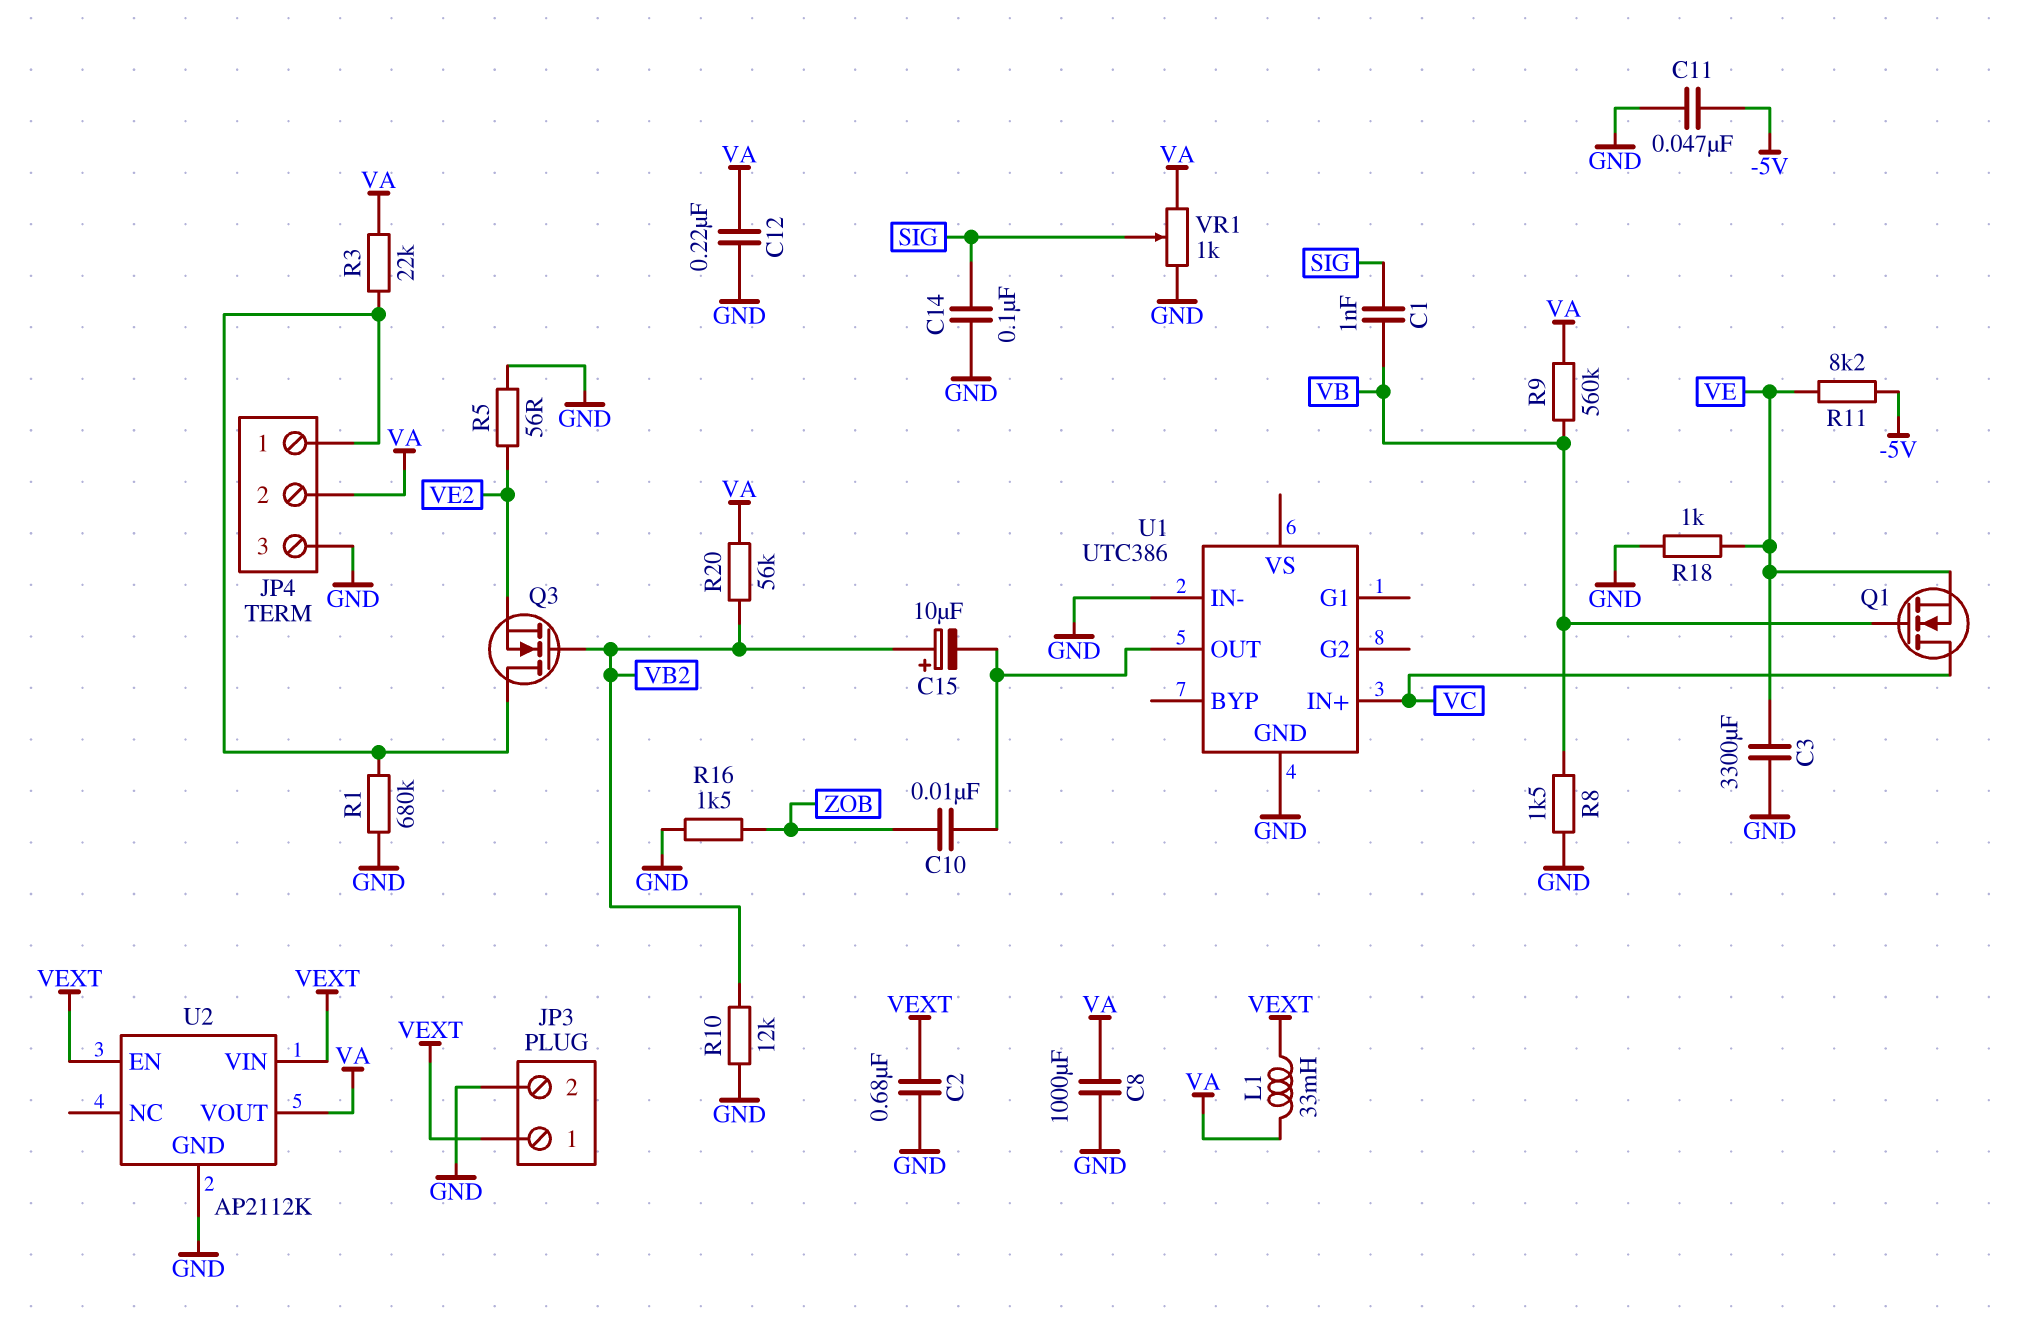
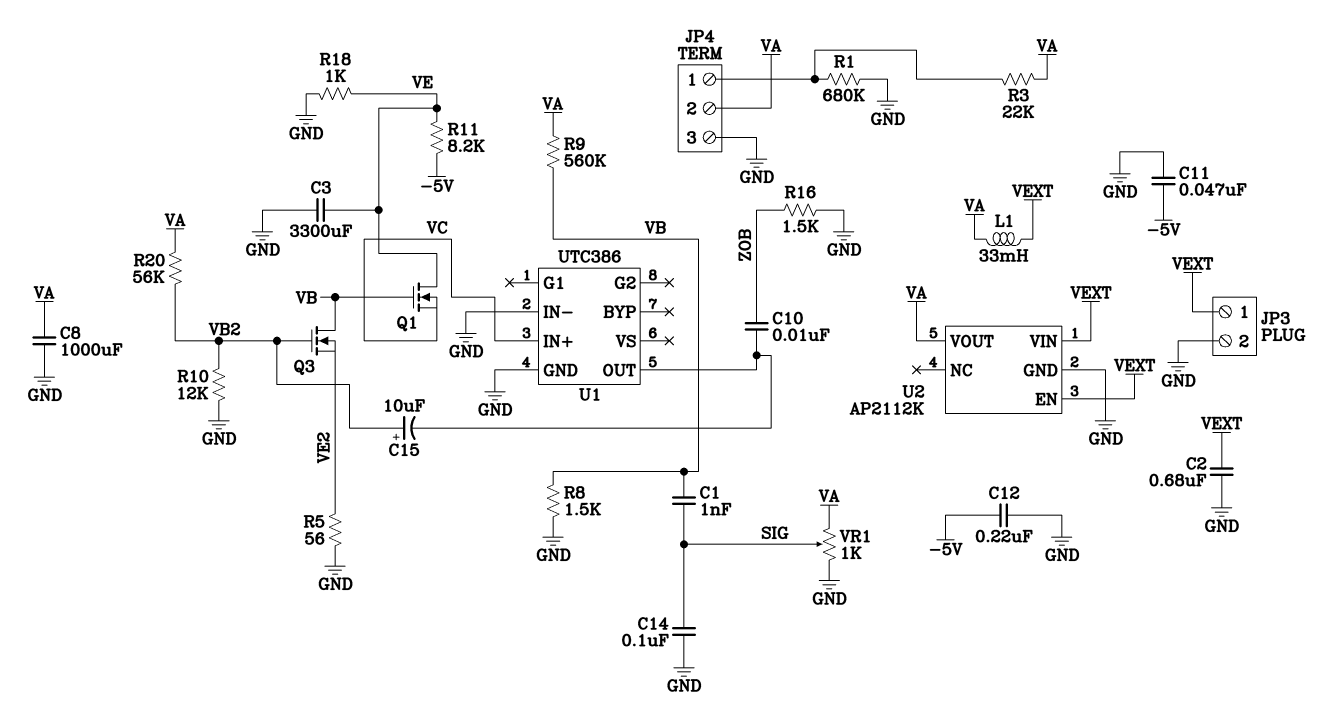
C12: 220nF (GND, VA) -> 220nF (-5V, GND)
Q1: NMOS (G VB, D VC, S VE) -> NMOS (G VB, D VE, S VC)
Q3: NMOS (G VB2, D JP4/1, S VE2) -> NMOS (G VB2, D VB, S VE2)

